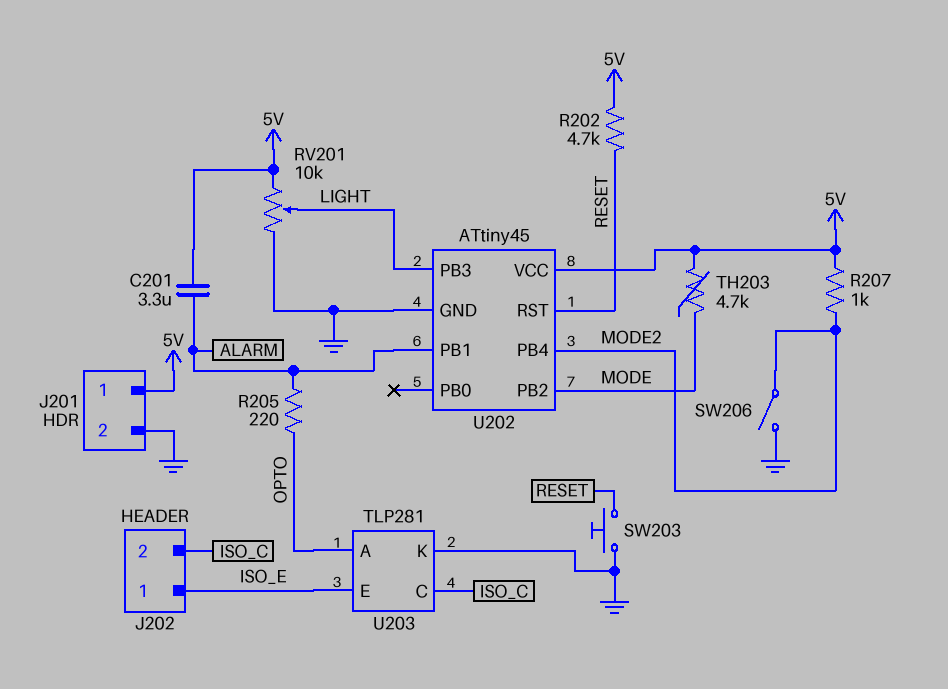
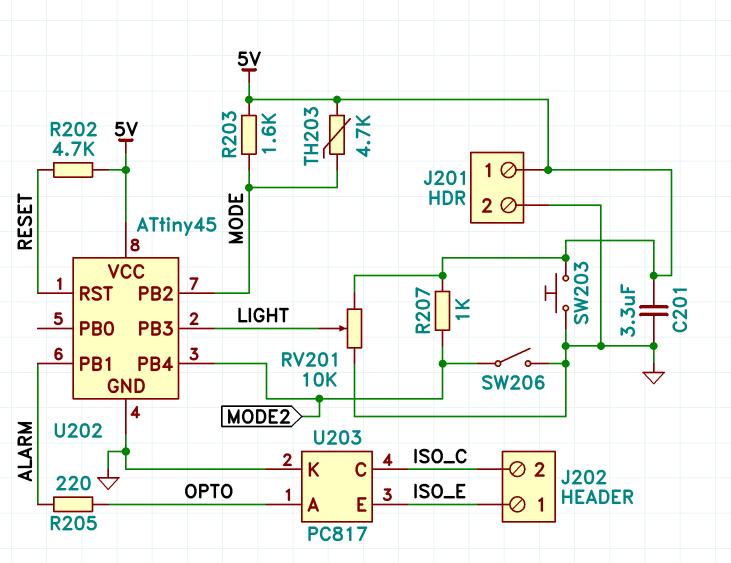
C201: 3.3uF (5V, ALARM) -> 3.3uF (5V, GND)
R203: none -> 1.6k (5V, MODE)
SW203: button (GND, RESET) -> button (5V, GND)
U203: TLP281 -> PC817

